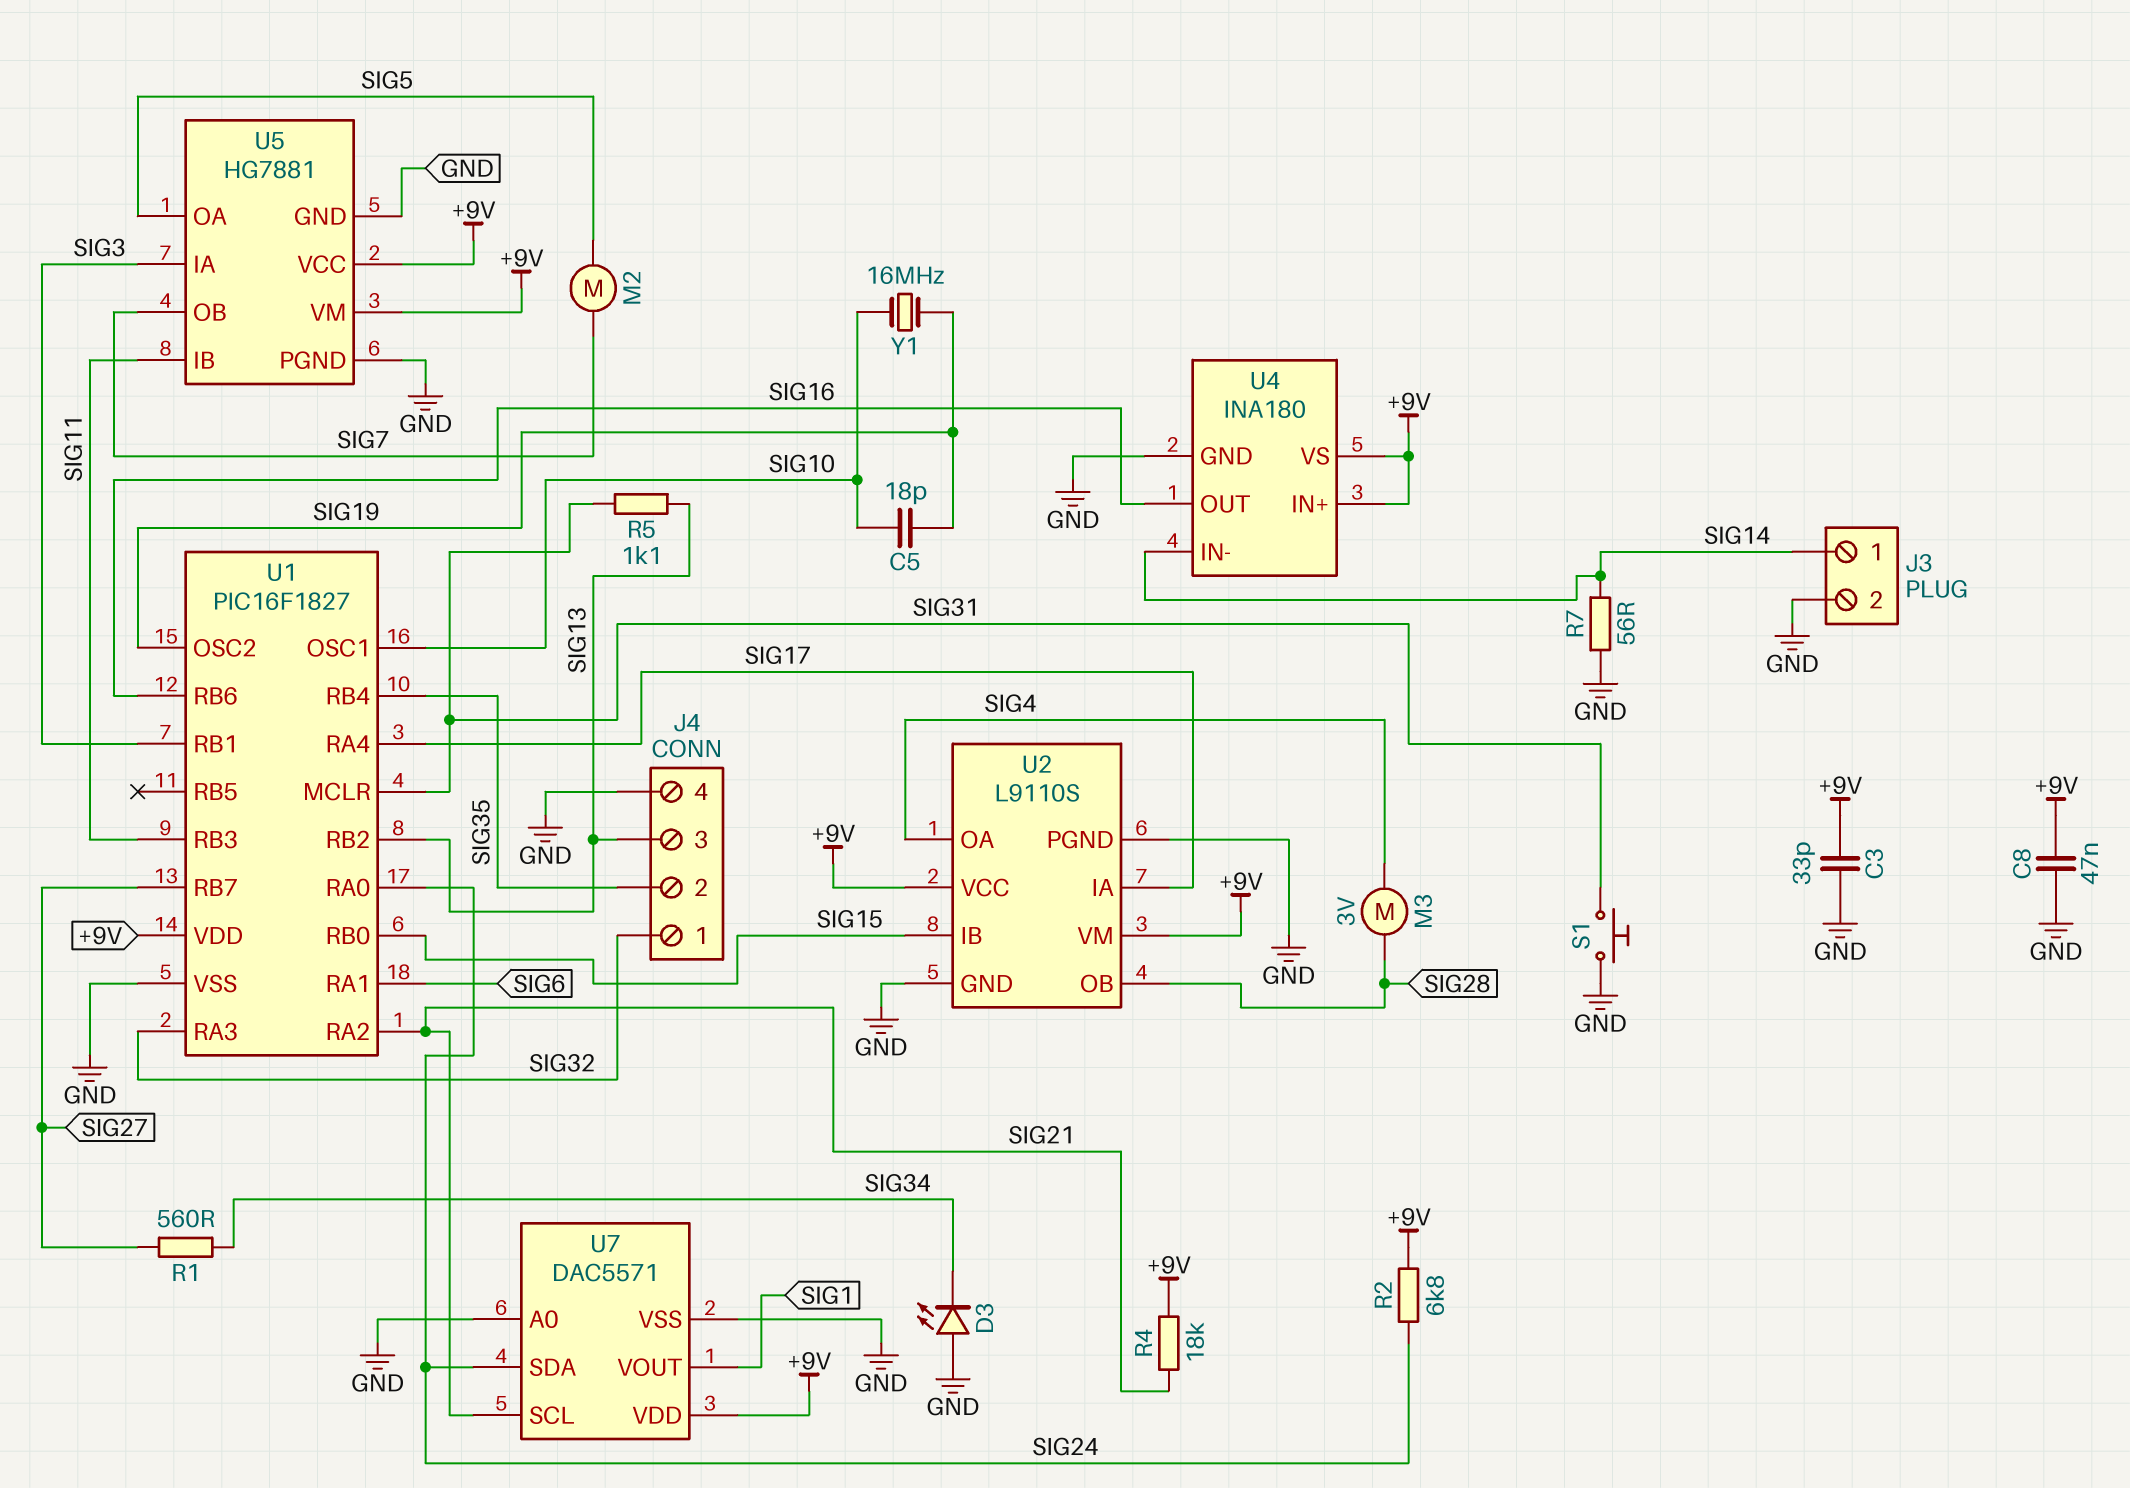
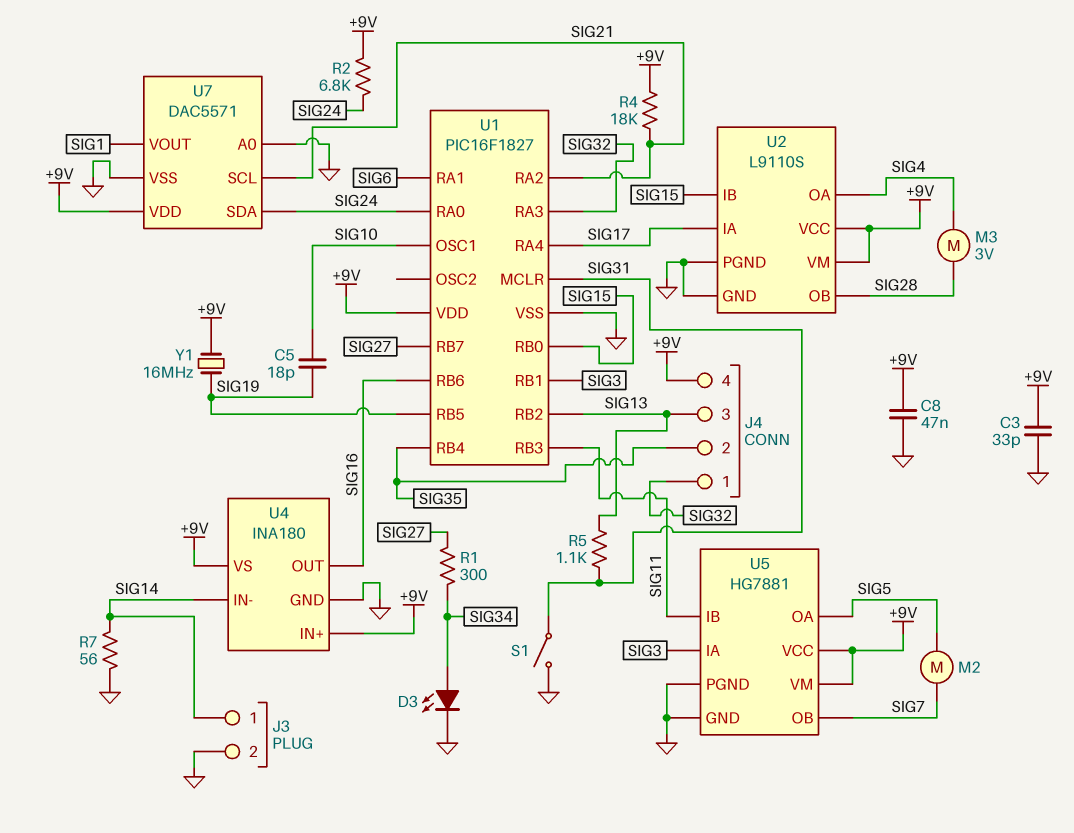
D3: LED (A GND, K SIG34) -> LED (A SIG34, K GND)
J4 pin 4: GND -> +9V
R1: 560 (SIG27, SIG34) -> 300 (SIG27, SIG34)
S1: button (GND, SIG31) -> switch (GND, SIG31)
U1 pin OSC2: SIG19 -> none
U1 pin RB5: none -> SIG19
Y1: 16MHz (SIG10, SIG19) -> 16MHz (+9V, SIG19)

